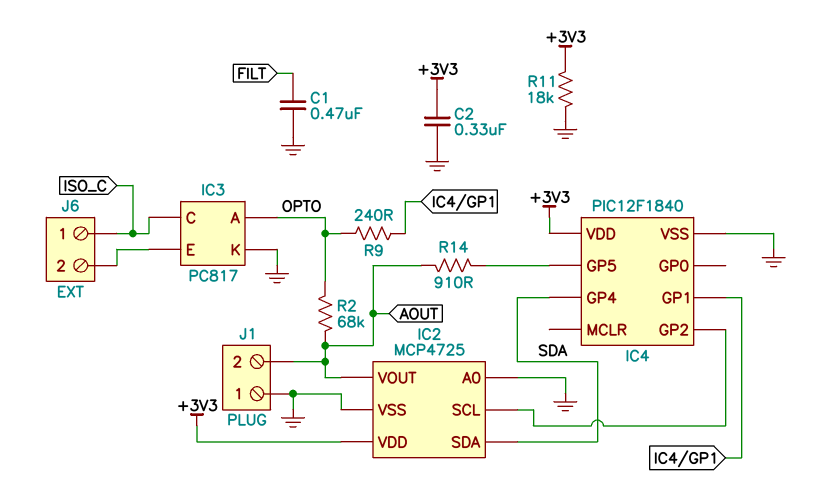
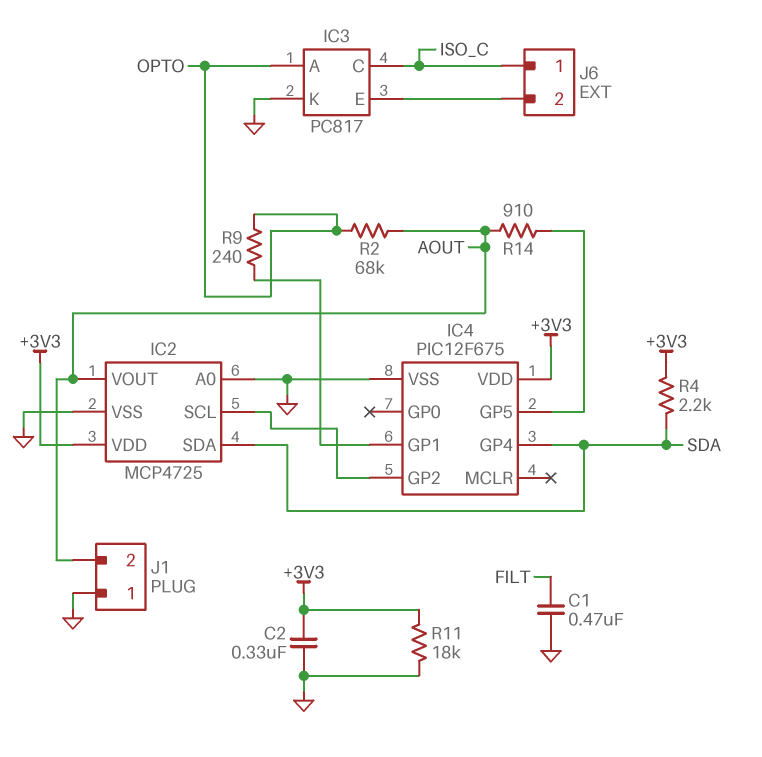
IC4: PIC12F1840 -> PIC12F675
R4: none -> 2.2k (+3V3, SDA)

